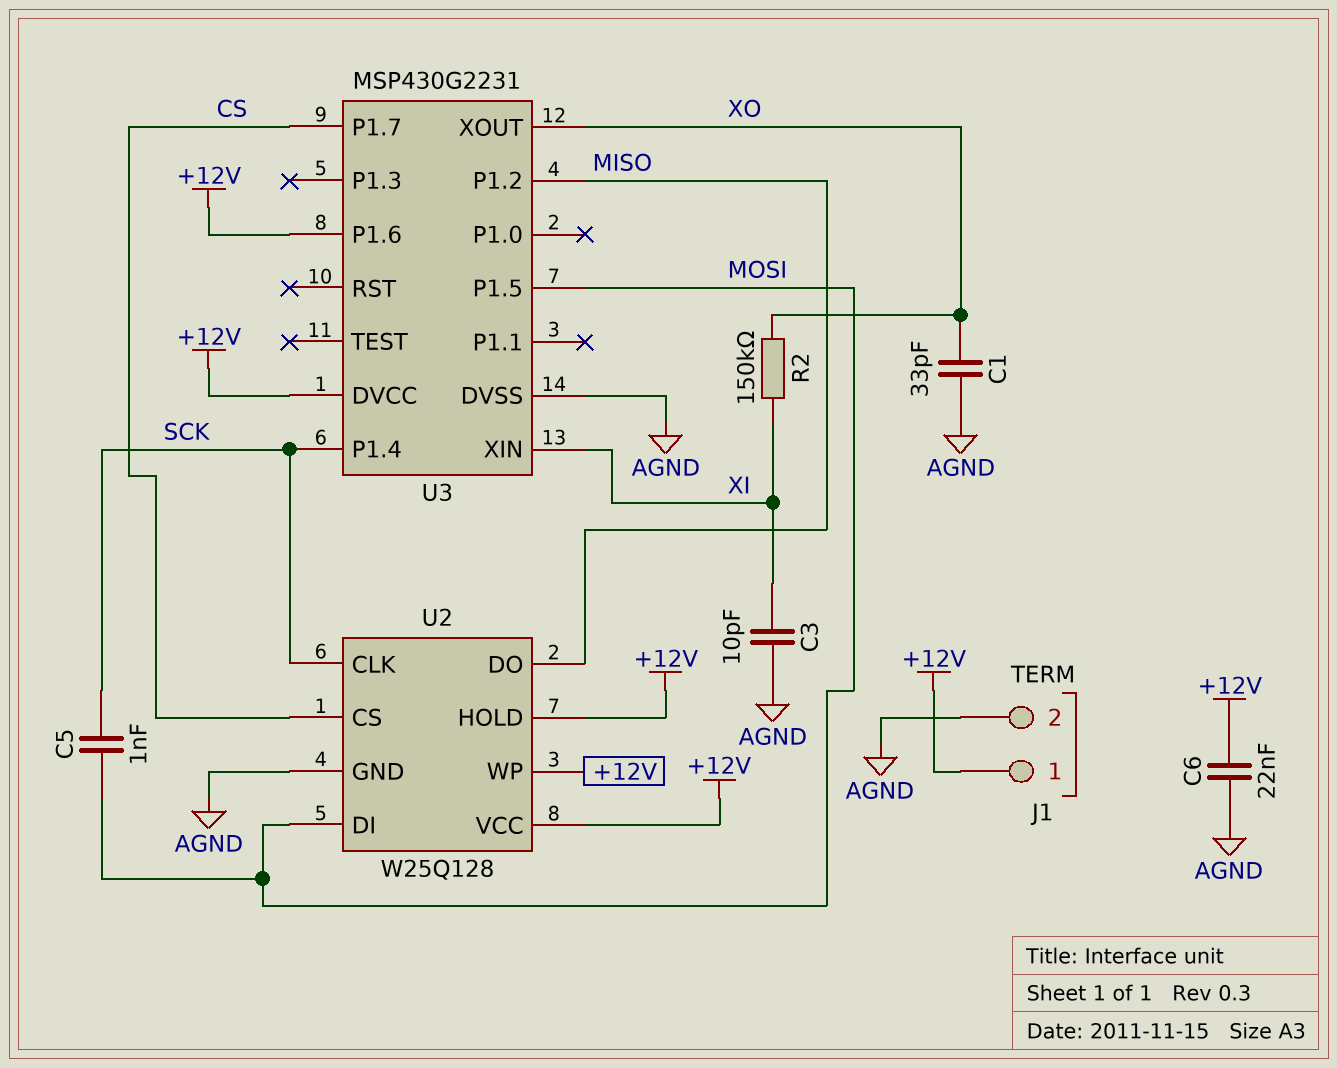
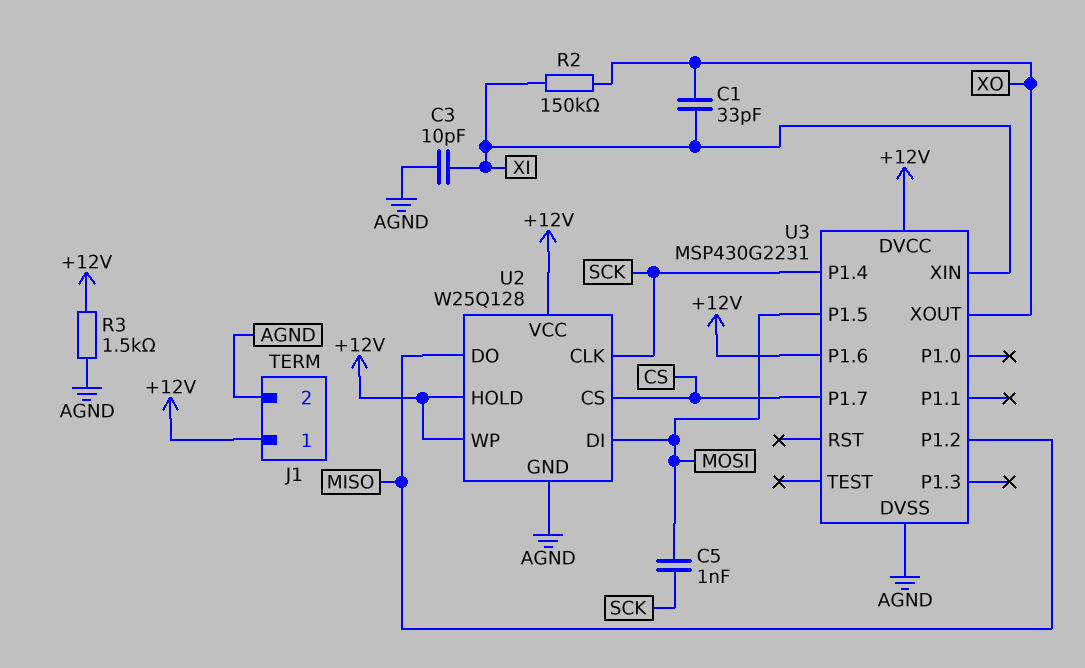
C1: 33pF (AGND, XO) -> 33pF (XI, XO)
C6: 22nF (+12V, AGND) -> none
R3: none -> 1.5k (+12V, AGND)

